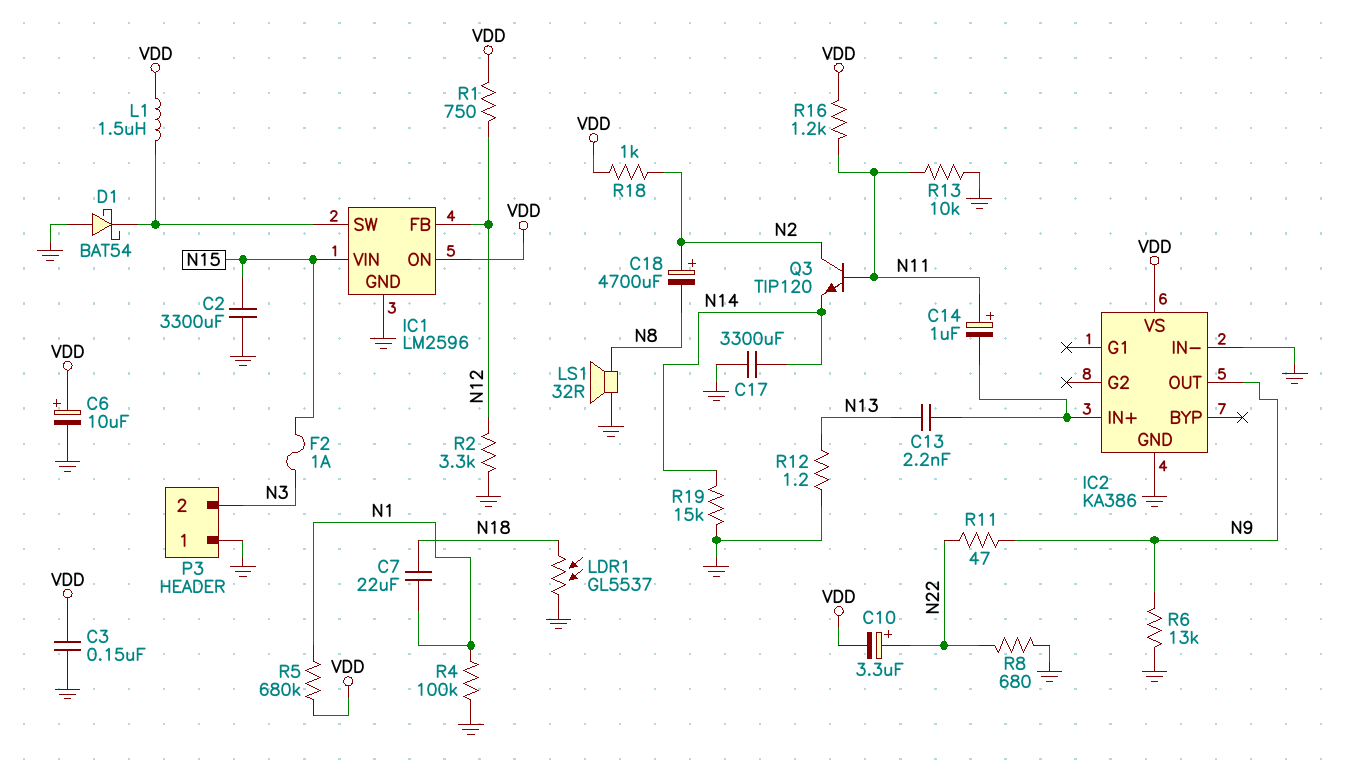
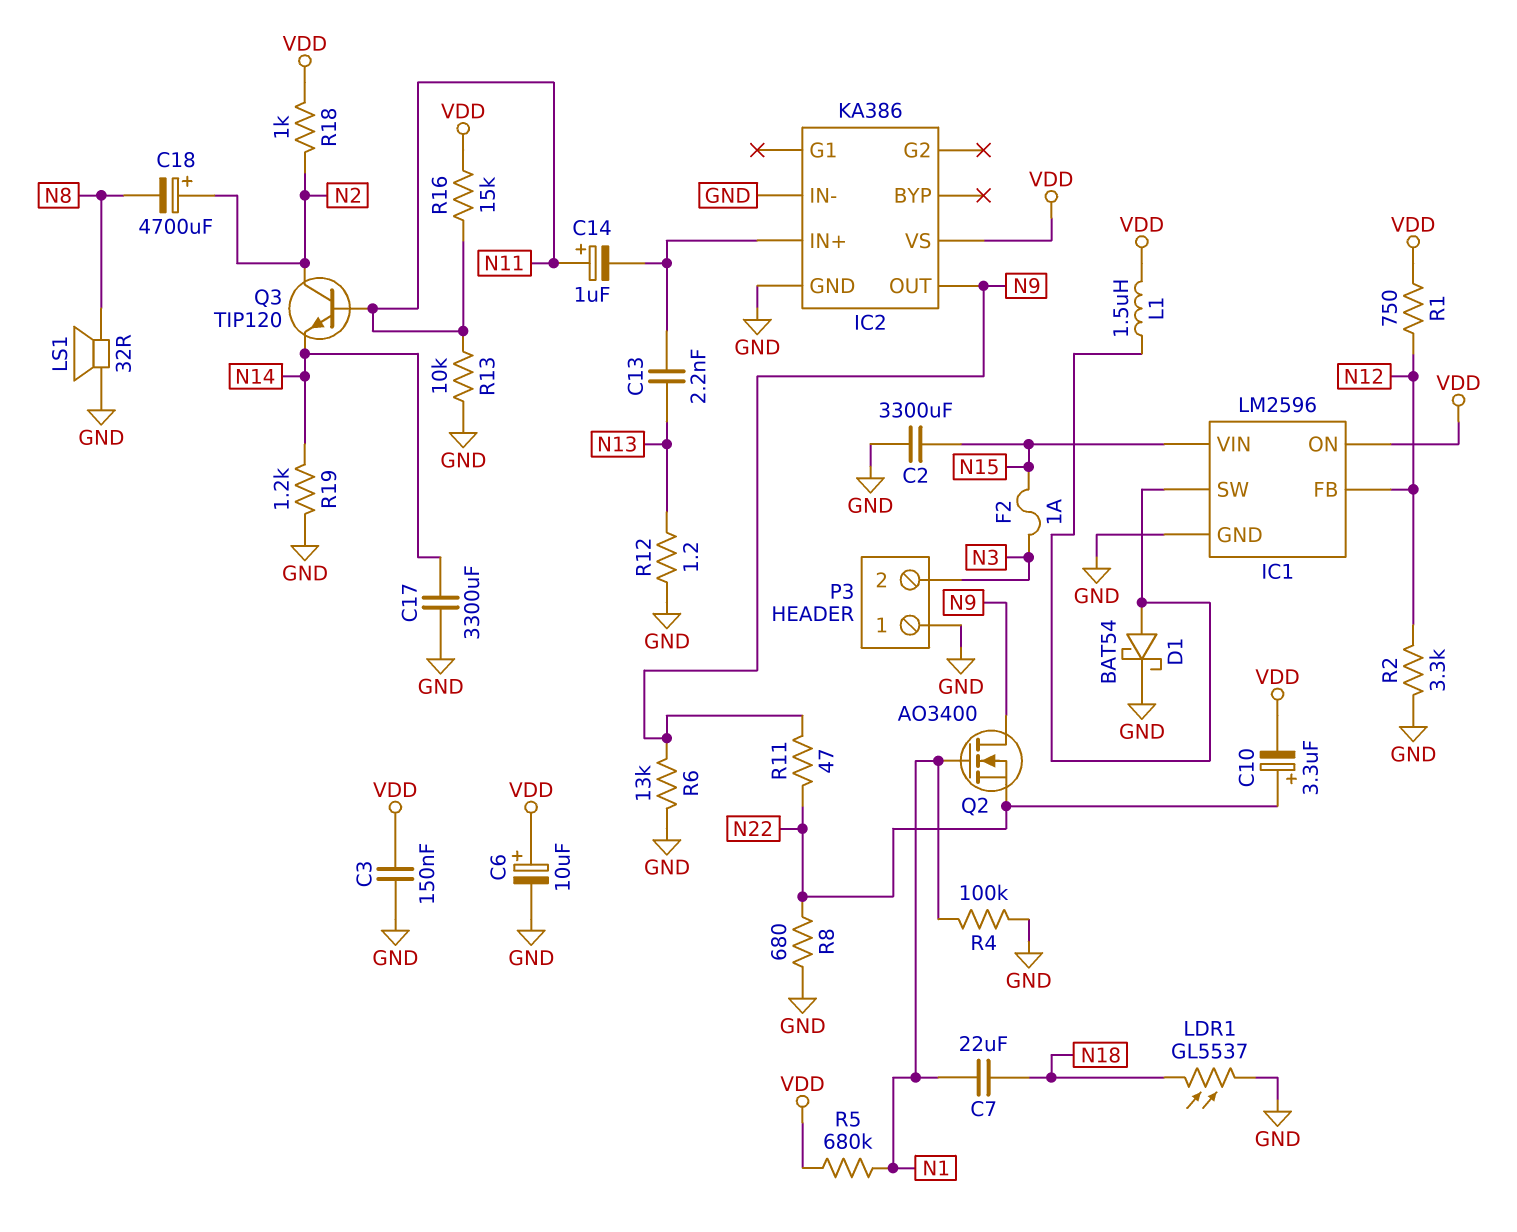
D1: schottky BAT54 (A GND, K IC1/SW) -> schottky BAT54 (A IC1/SW, K GND)
Q2: none -> NMOS AO3400 (G N1, D N9, S N22)
R16: 1.2k (N11, VDD) -> 15k (N11, VDD)
R19: 15k (GND, N14) -> 1.2k (GND, N14)

